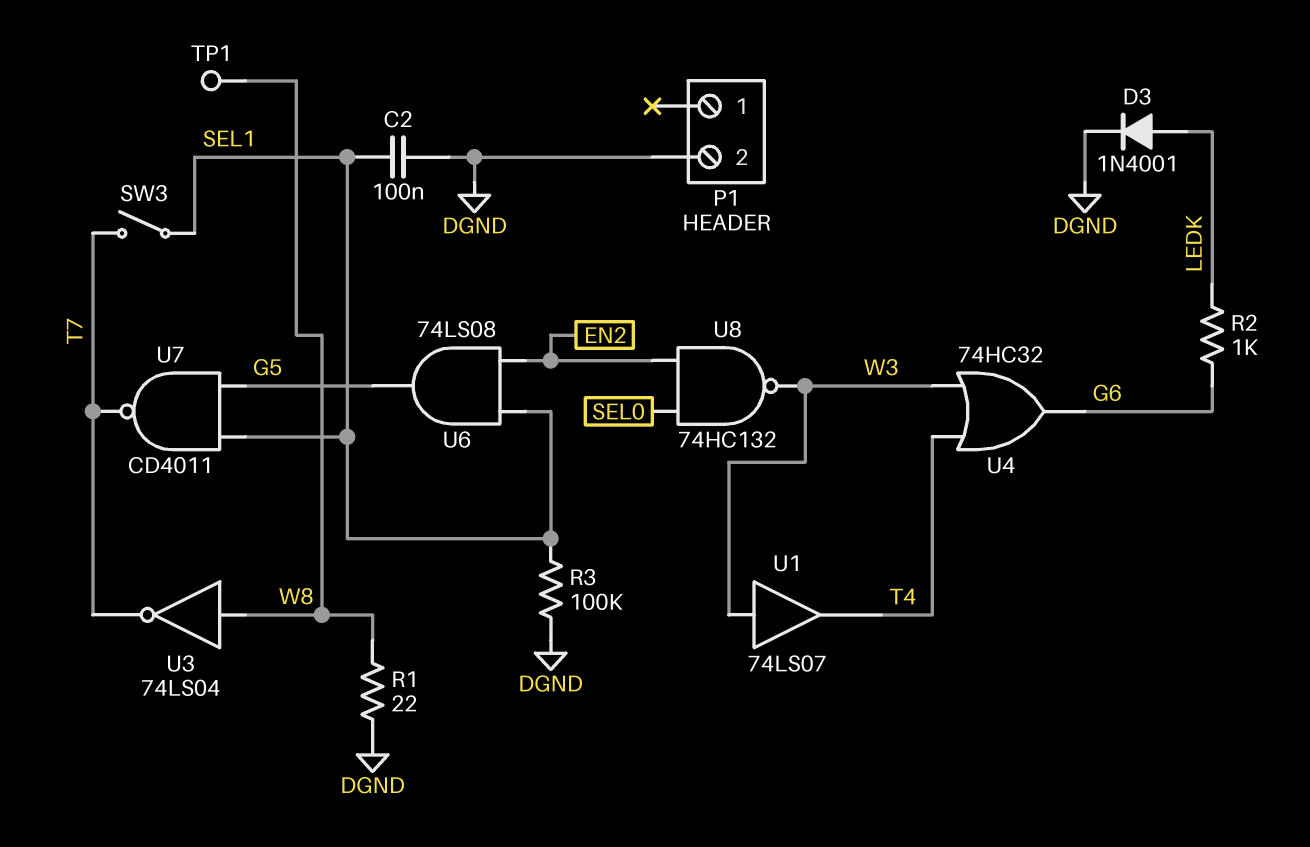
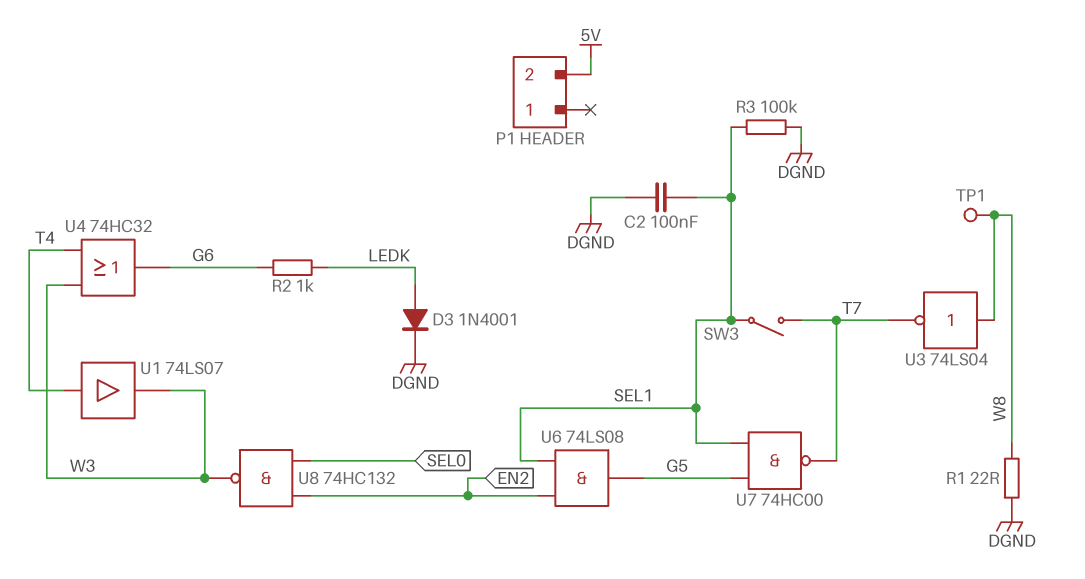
P1 pin 2: DGND -> 5V
U1: buffer 74LS07 (in W3, out T4) -> buffer 74LS07 (in T4, out W3)
U7: NAND CD4011 (in G5, in SEL1, out T7) -> NAND 74HC00 (in G5, in SEL1, out T7)

